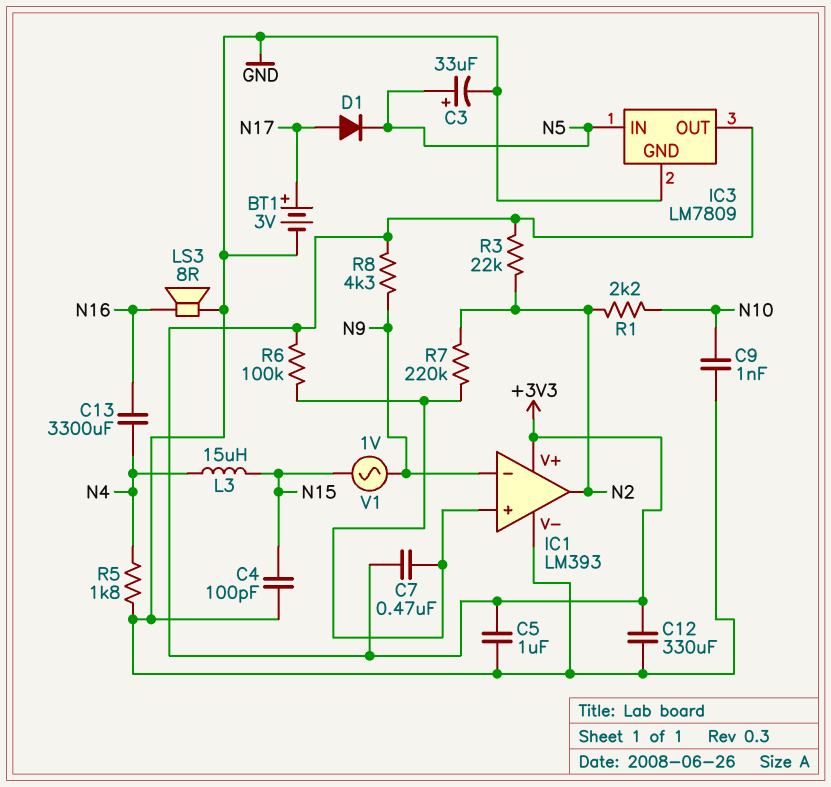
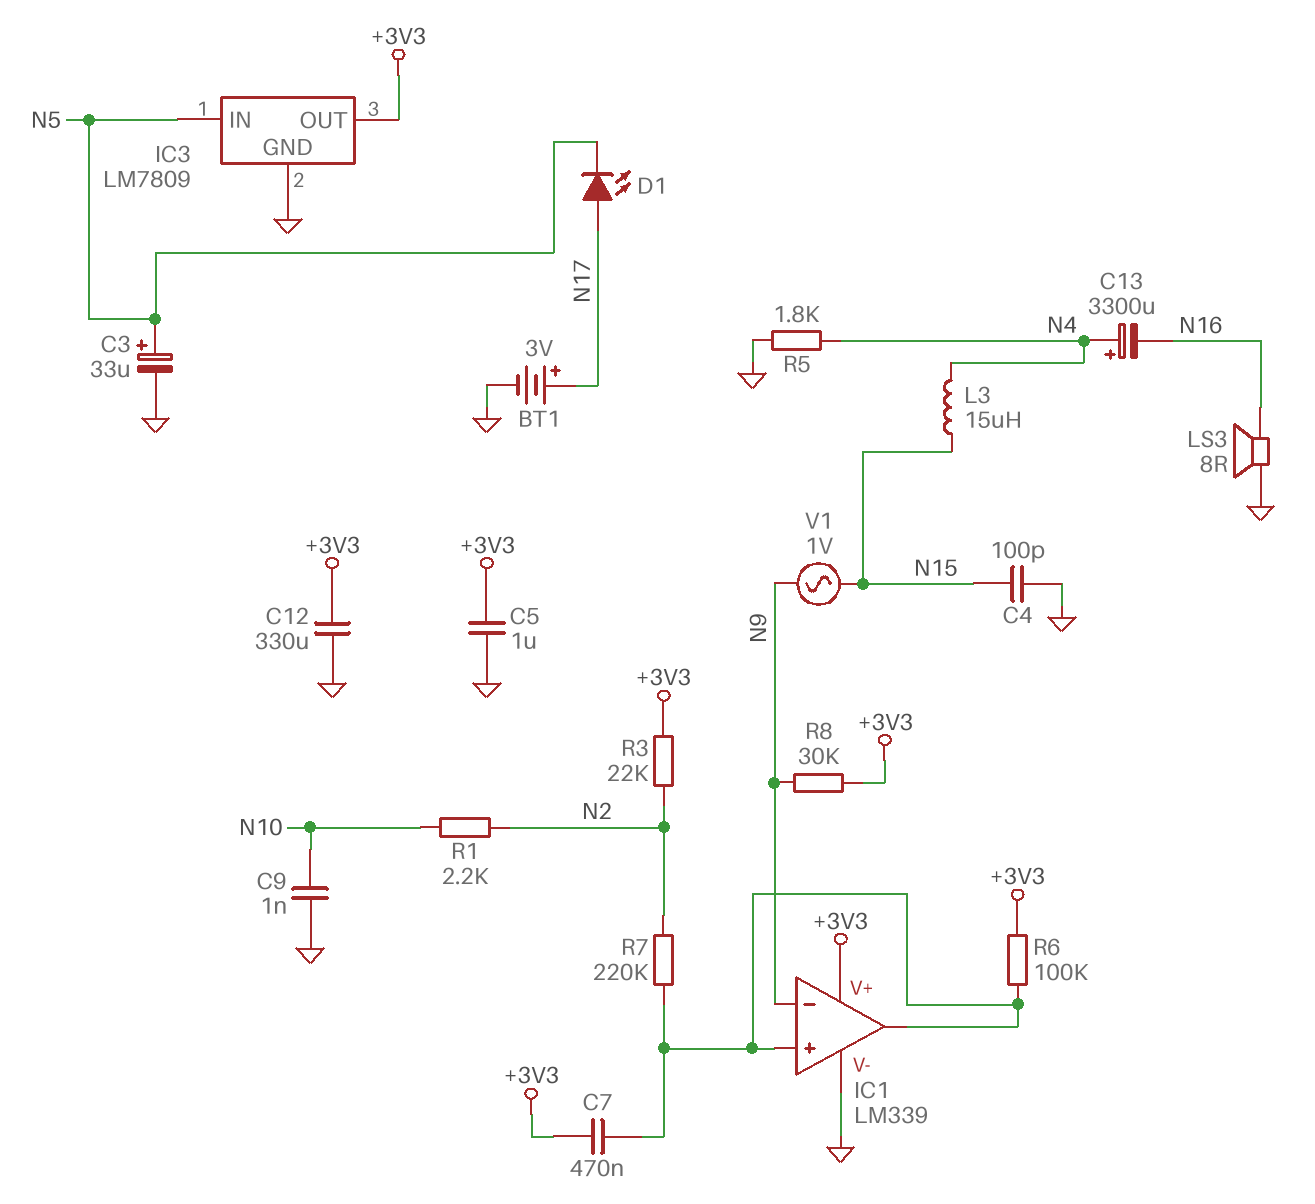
C13: 3300uF (N4, N16) -> 3300uF (plus N4, minus N16)
D1: diode (A N17, K N5) -> LED (A N17, K N5)
IC1: LM393 -> LM339
IC1 pin out: N2 -> IC1/in+
R8: 4.3k (+3V3, N9) -> 30k (+3V3, N9)

